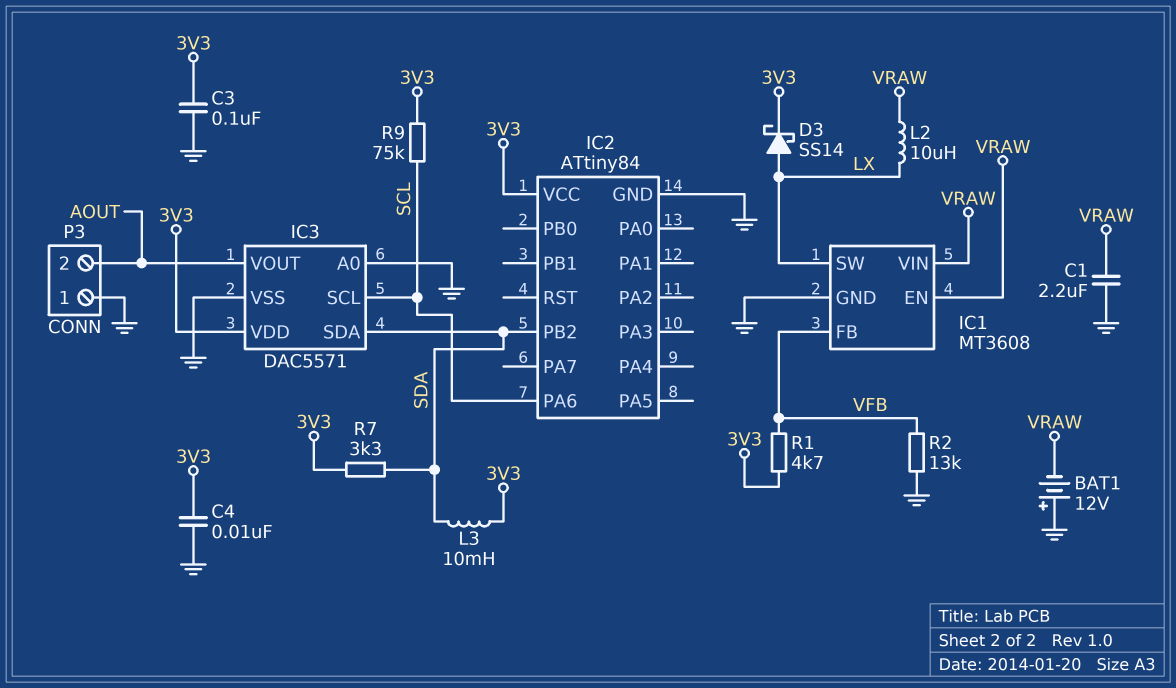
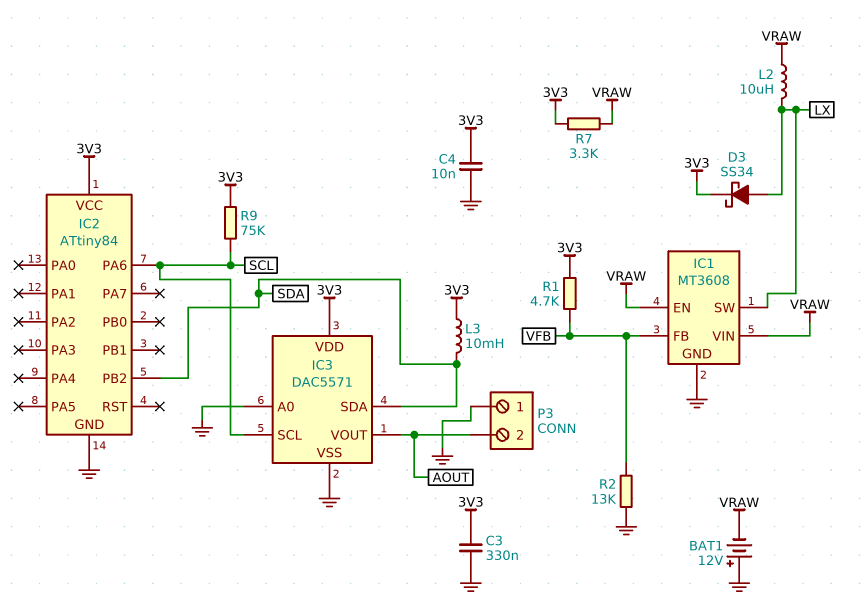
C1: 2.2uF (GND, VRAW) -> none
C3: 100nF (3V3, GND) -> 330nF (3V3, GND)
D3: schottky SS14 (A LX, K 3V3) -> schottky SS34 (A LX, K 3V3)
R7: 3.3k (3V3, SDA) -> 3.3k (3V3, VRAW)

